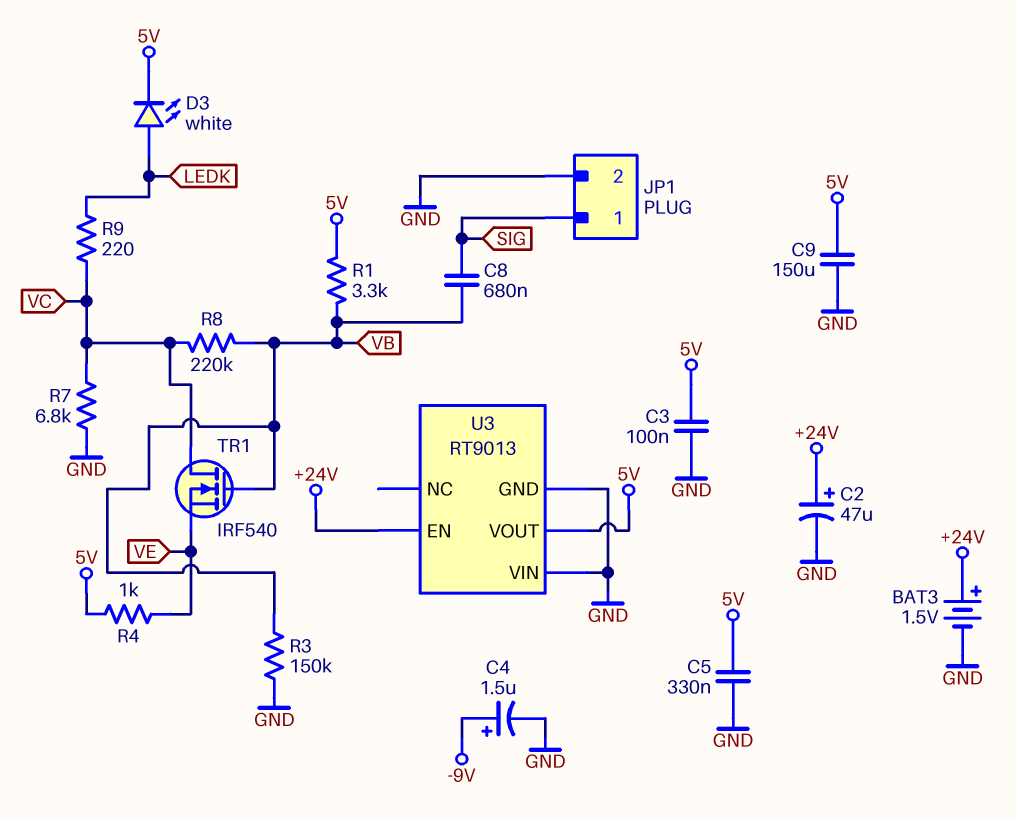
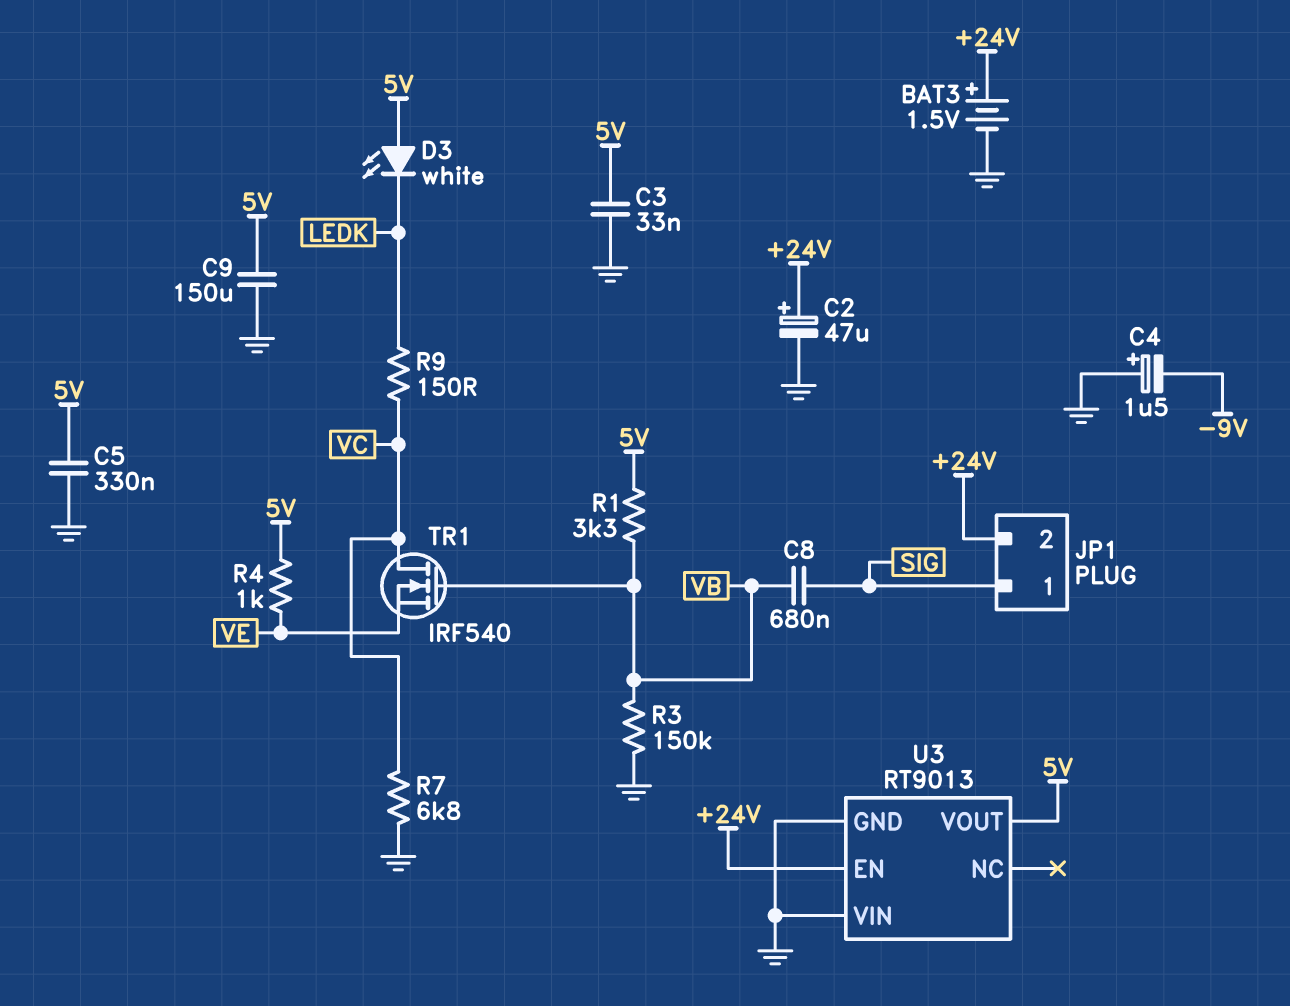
C3: 100nF (5V, GND) -> 33nF (5V, GND)
C4: 1.5uF (plus -9V, minus GND) -> 1.5uF (plus GND, minus -9V)
D3: LED white (A LEDK, K 5V) -> LED white (A 5V, K LEDK)
JP1 pin 2: GND -> +24V
R8: 220k (VB, VC) -> none
R9: 220 (LEDK, VC) -> 150 (LEDK, VC)

